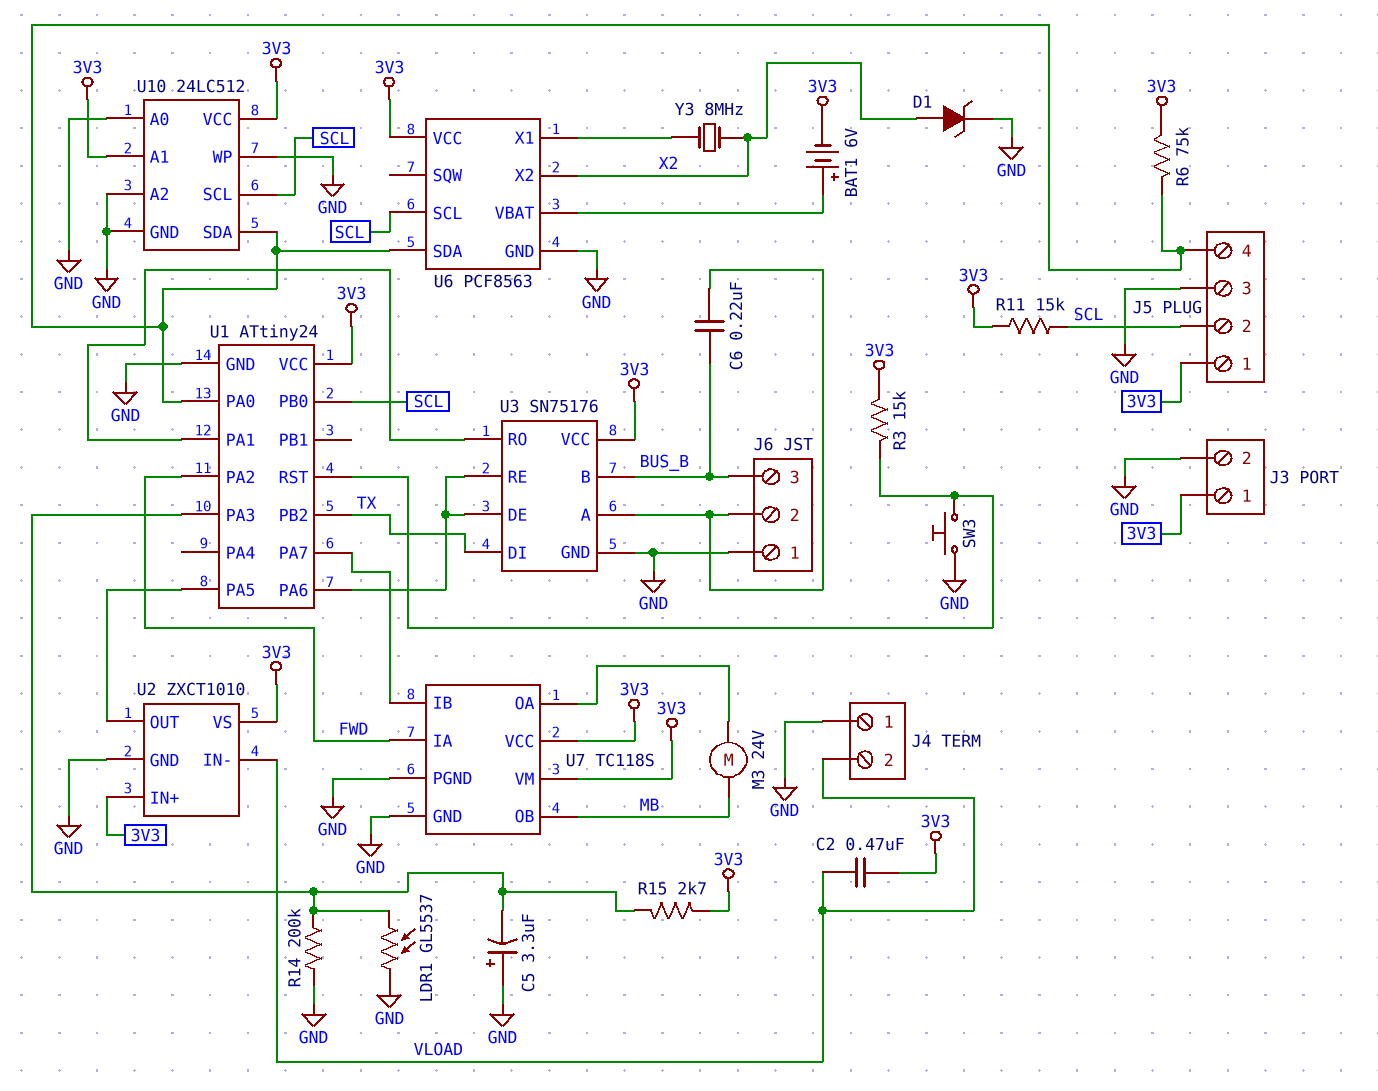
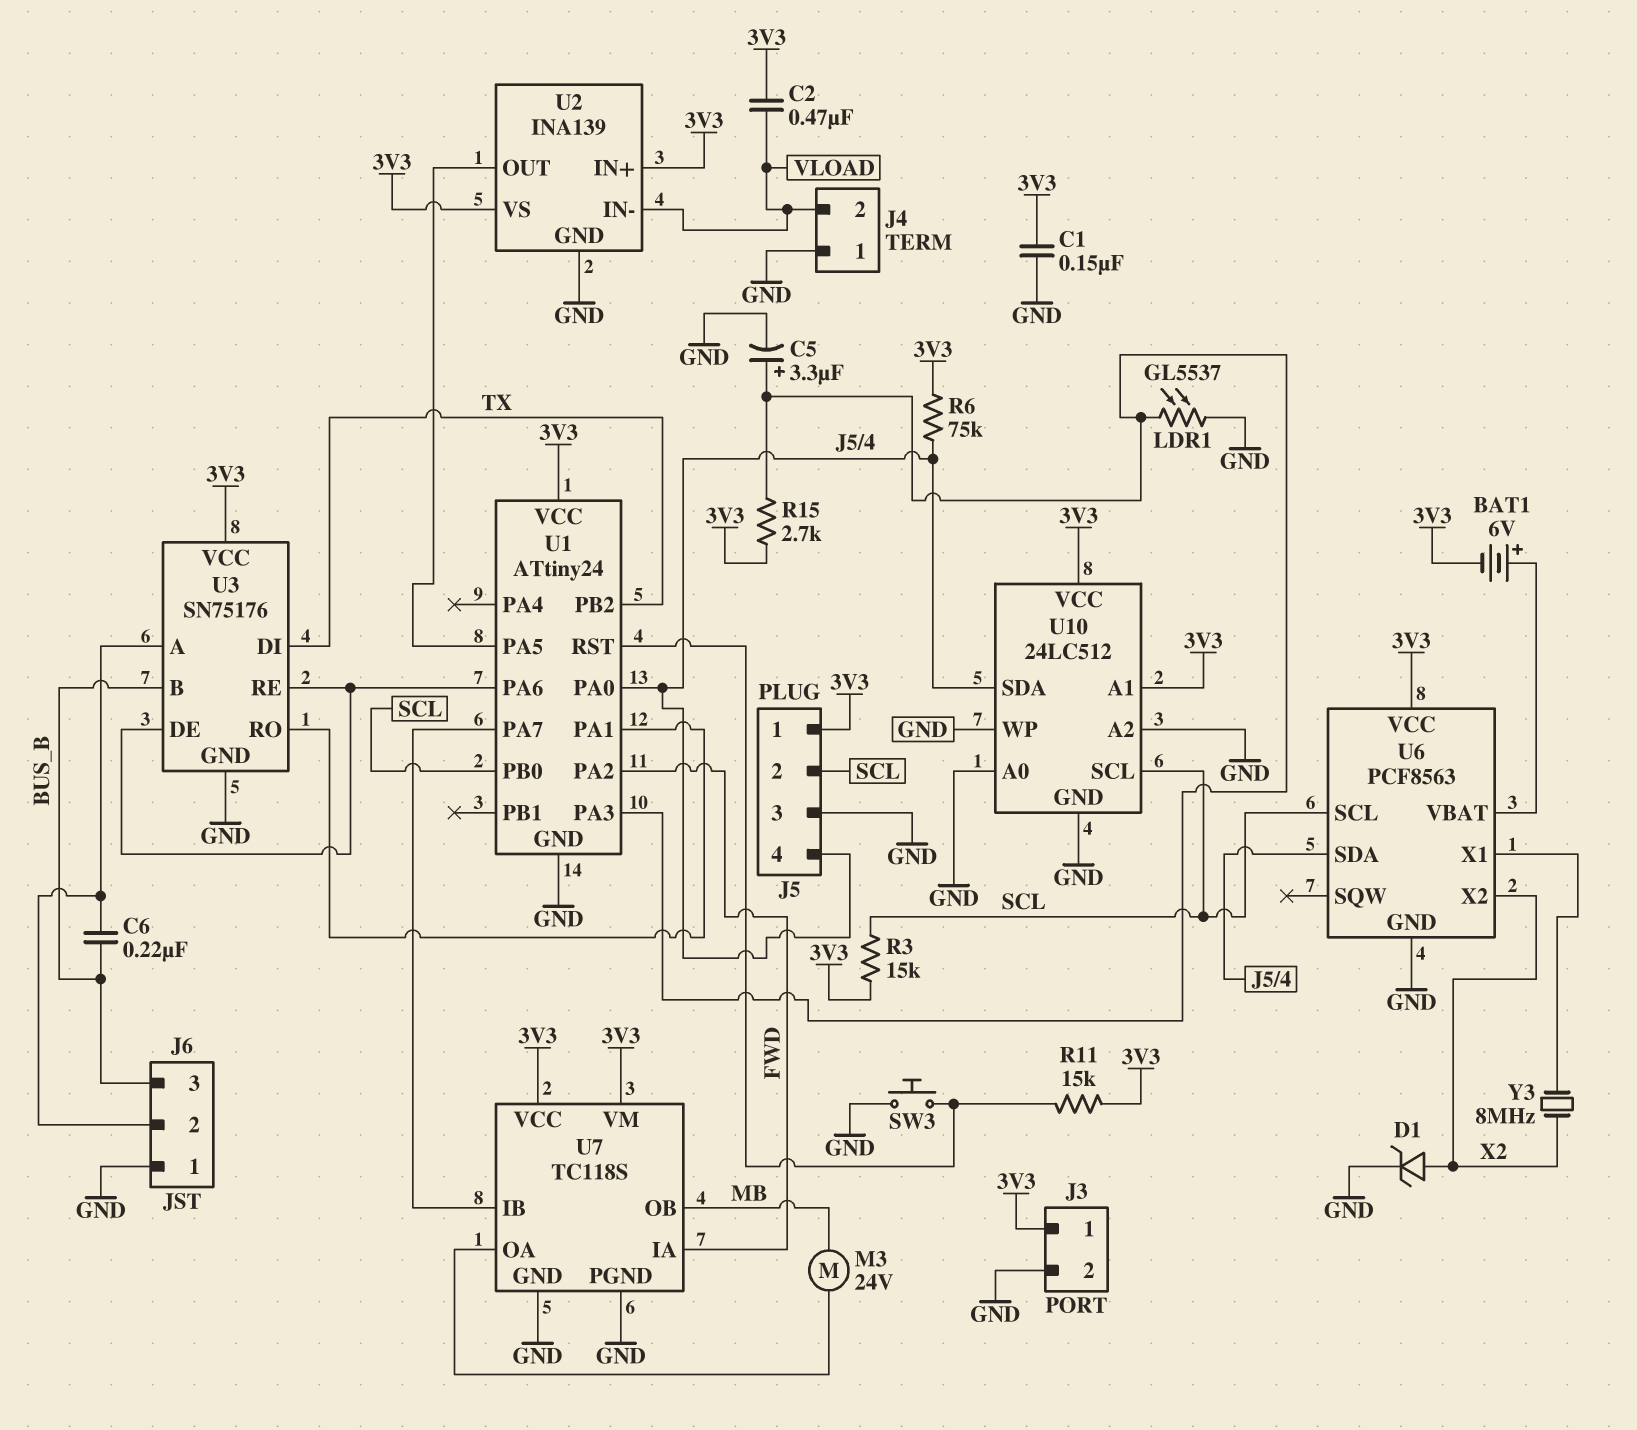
C1: none -> 150nF (3V3, GND)
C5: 3.3uF (plus GND, minus U1/PA3) -> 3.3uF (plus U1/PA3, minus GND)
R3: 15k (3V3, U1/RST) -> 15k (3V3, SCL)
R11: 15k (3V3, SCL) -> 15k (3V3, U1/RST)
R14: 200k (GND, U1/PA3) -> none
U2: ZXCT1010 -> INA139

